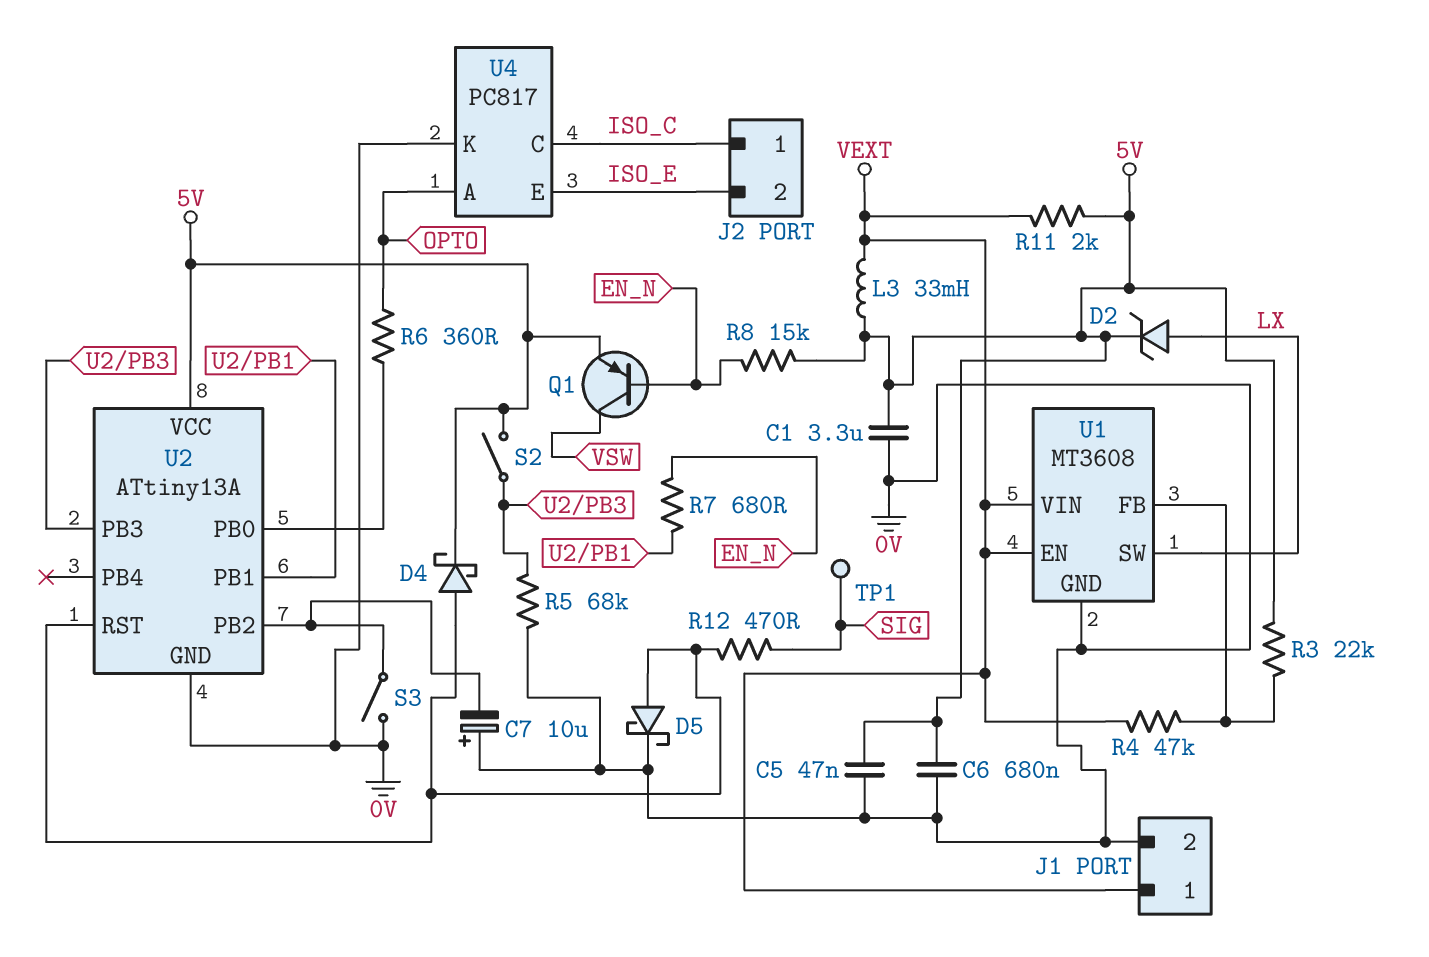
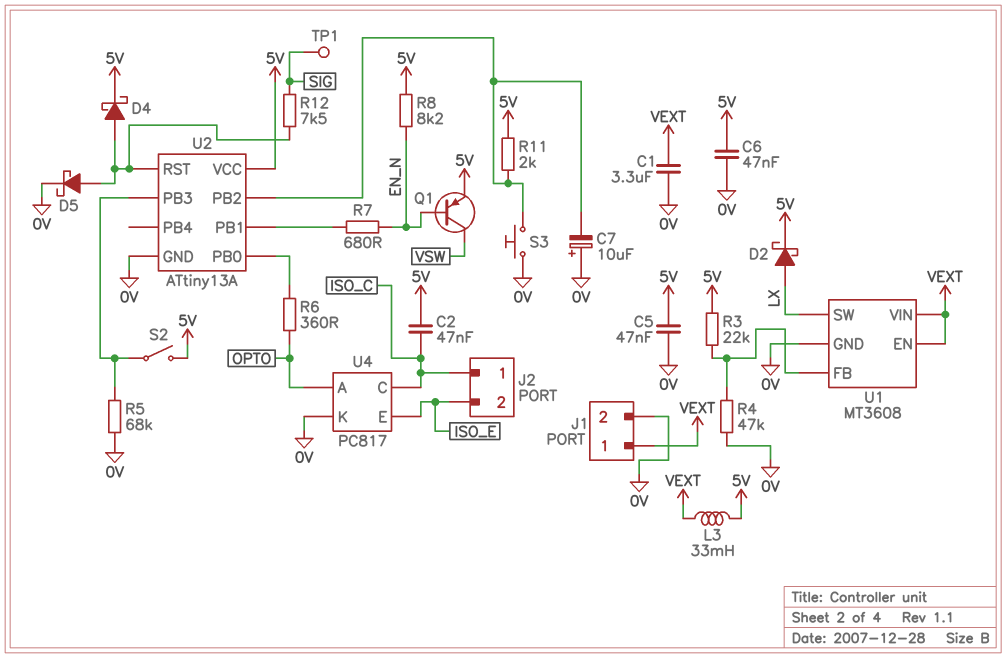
C1: 3.3uF (0V, 5V) -> 3.3uF (0V, VEXT)
C2: none -> 47nF (5V, ISO_C)
C6: 680nF (0V, 5V) -> 47nF (0V, 5V)
D2: zener (A LX, K 5V) -> schottky (A LX, K 5V)
R4: 47k (U1/FB, VEXT) -> 47k (0V, U1/FB)
R8: 15k (5V, EN_N) -> 8.2k (5V, EN_N)
R11: 2k (5V, VEXT) -> 2k (5V, U2/PB2)
R12: 470 (SIG, U2/RST) -> 7.5k (SIG, U2/RST)
S3: switch (0V, U2/PB2) -> button (0V, U2/PB2)

